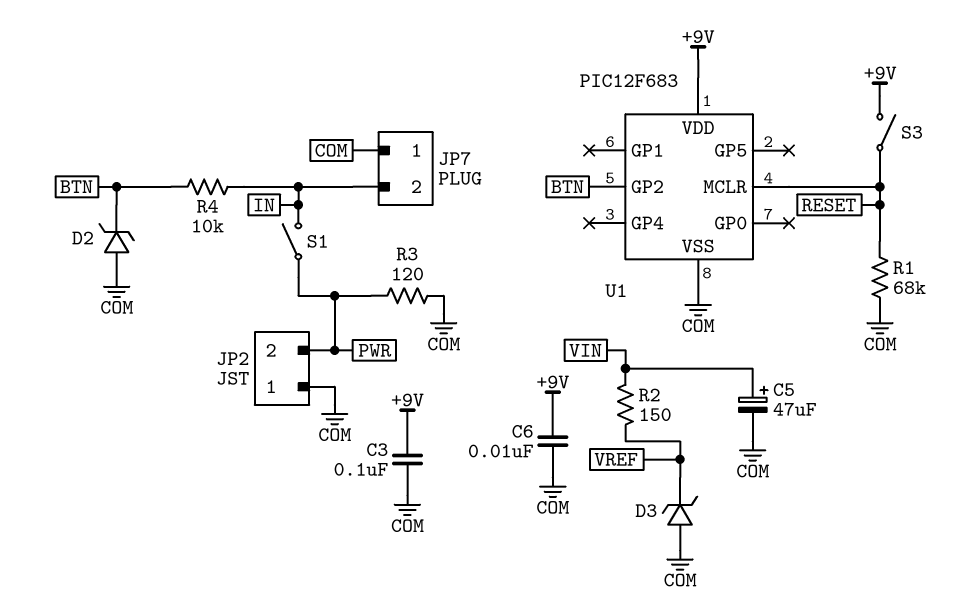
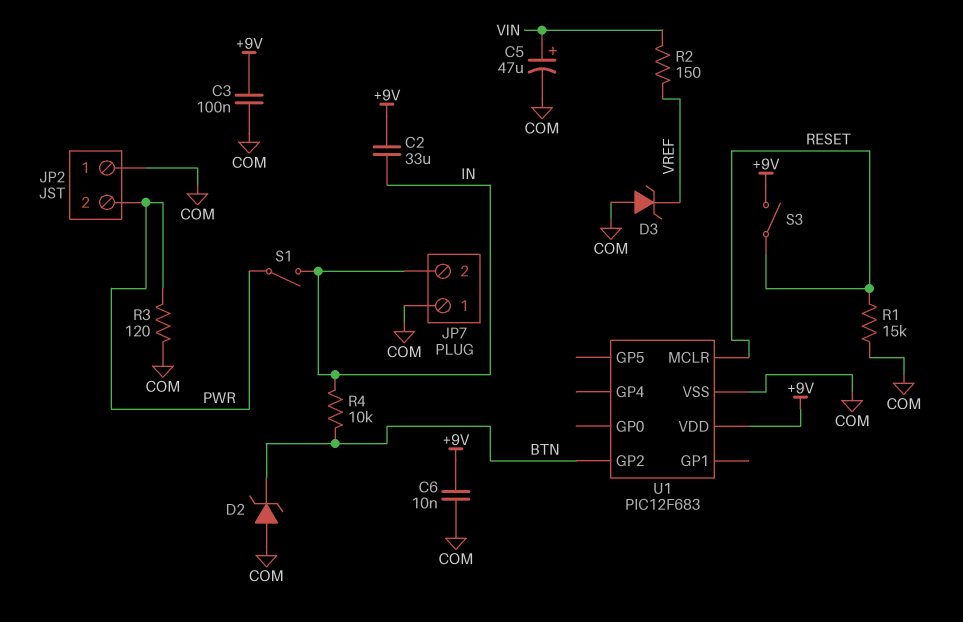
C2: none -> 33uF (+9V, IN)
R1: 68k (COM, RESET) -> 15k (COM, RESET)

